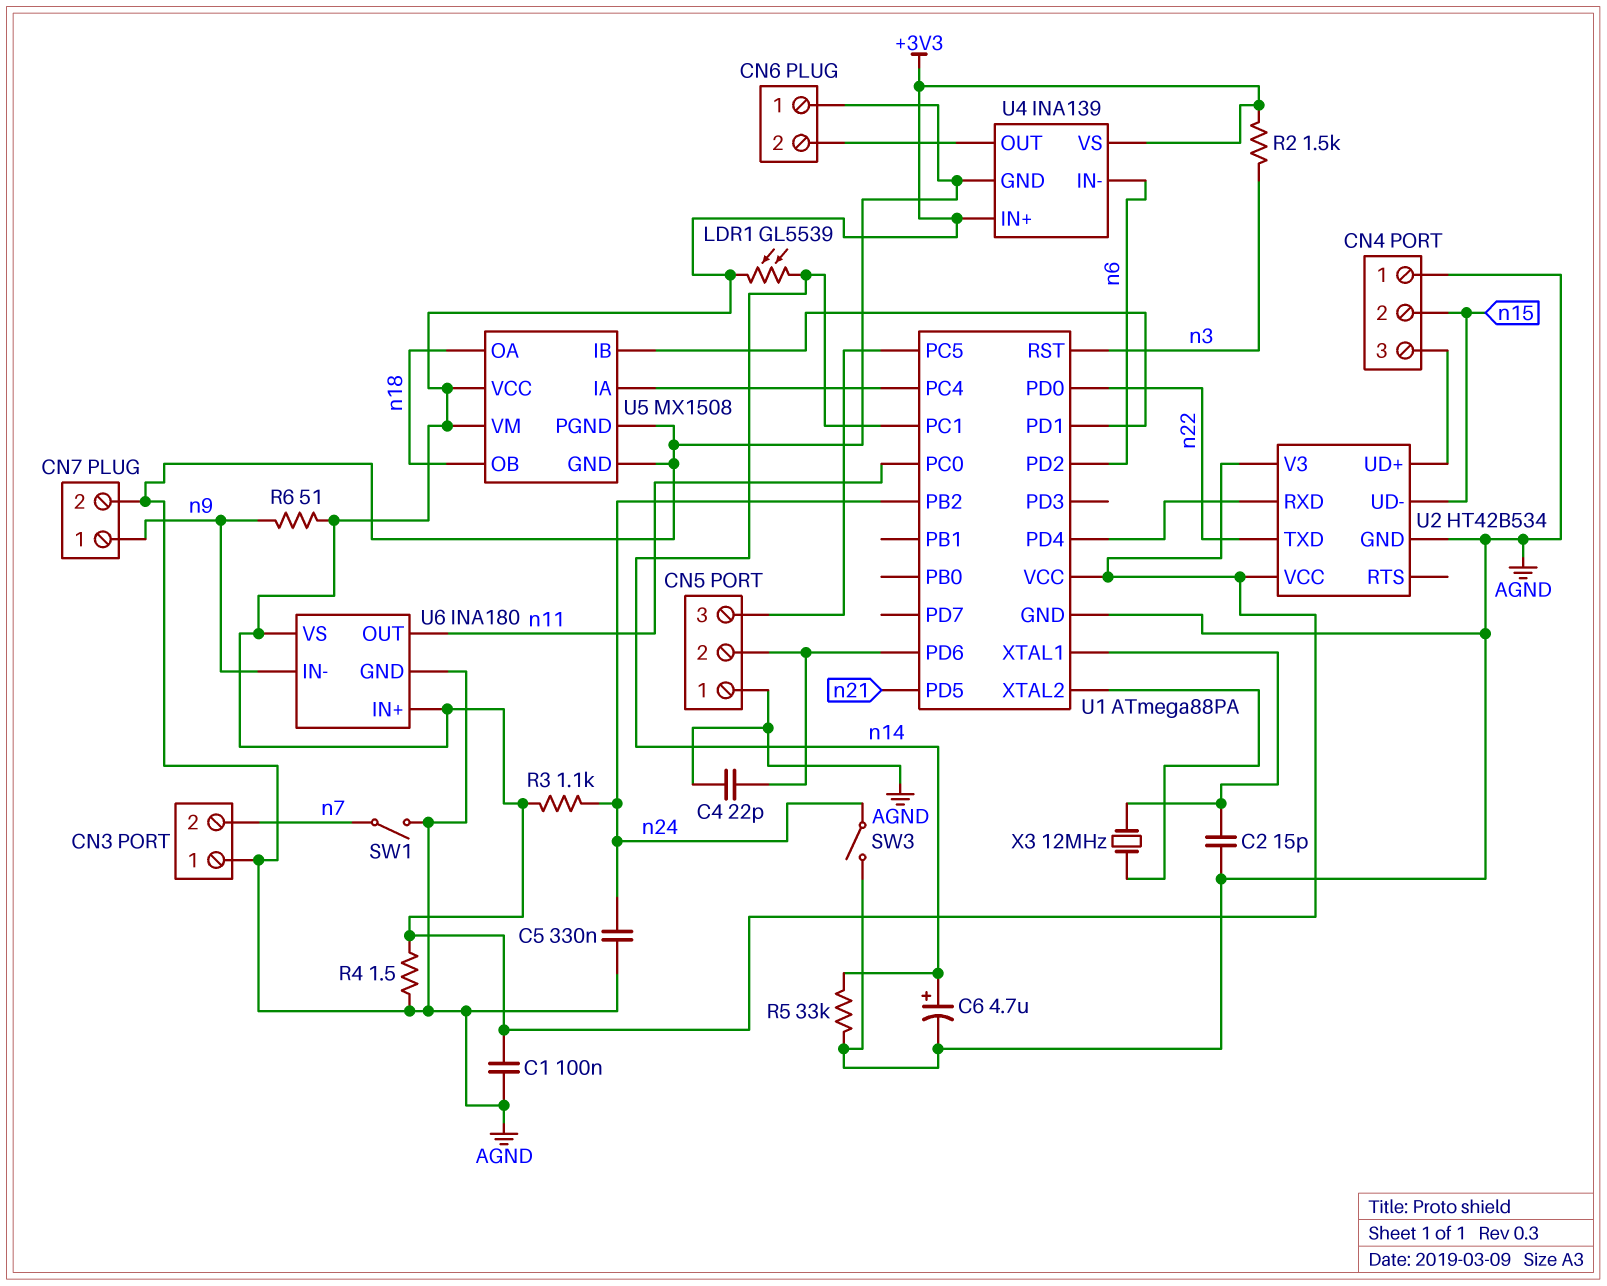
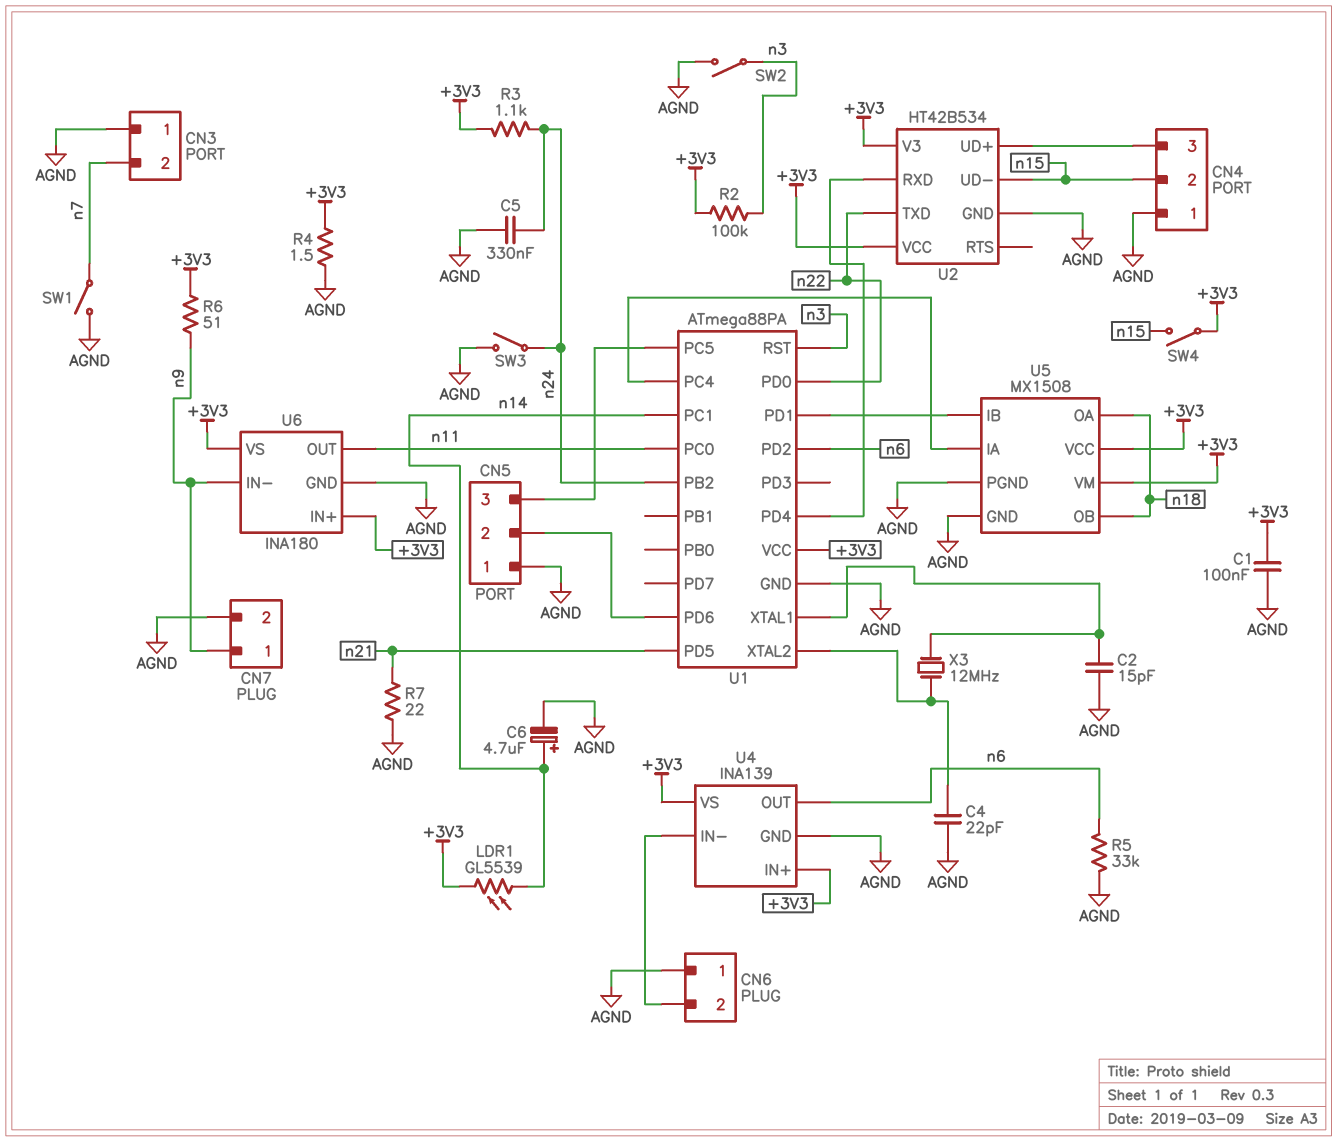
C4: 22pF (AGND, CN5/2) -> 22pF (AGND, U1/XTAL2)
R2: 1.5k (+3V3, n3) -> 100k (+3V3, n3)
R5: 33k (AGND, n14) -> 33k (AGND, n6)
R7: none -> 22 (AGND, n21)
SW2: none -> switch (AGND, n3)
SW4: none -> switch (+3V3, n15)
U4 pin IN-: n6 -> CN6/2
U4 pin OUT: CN6/2 -> n6

